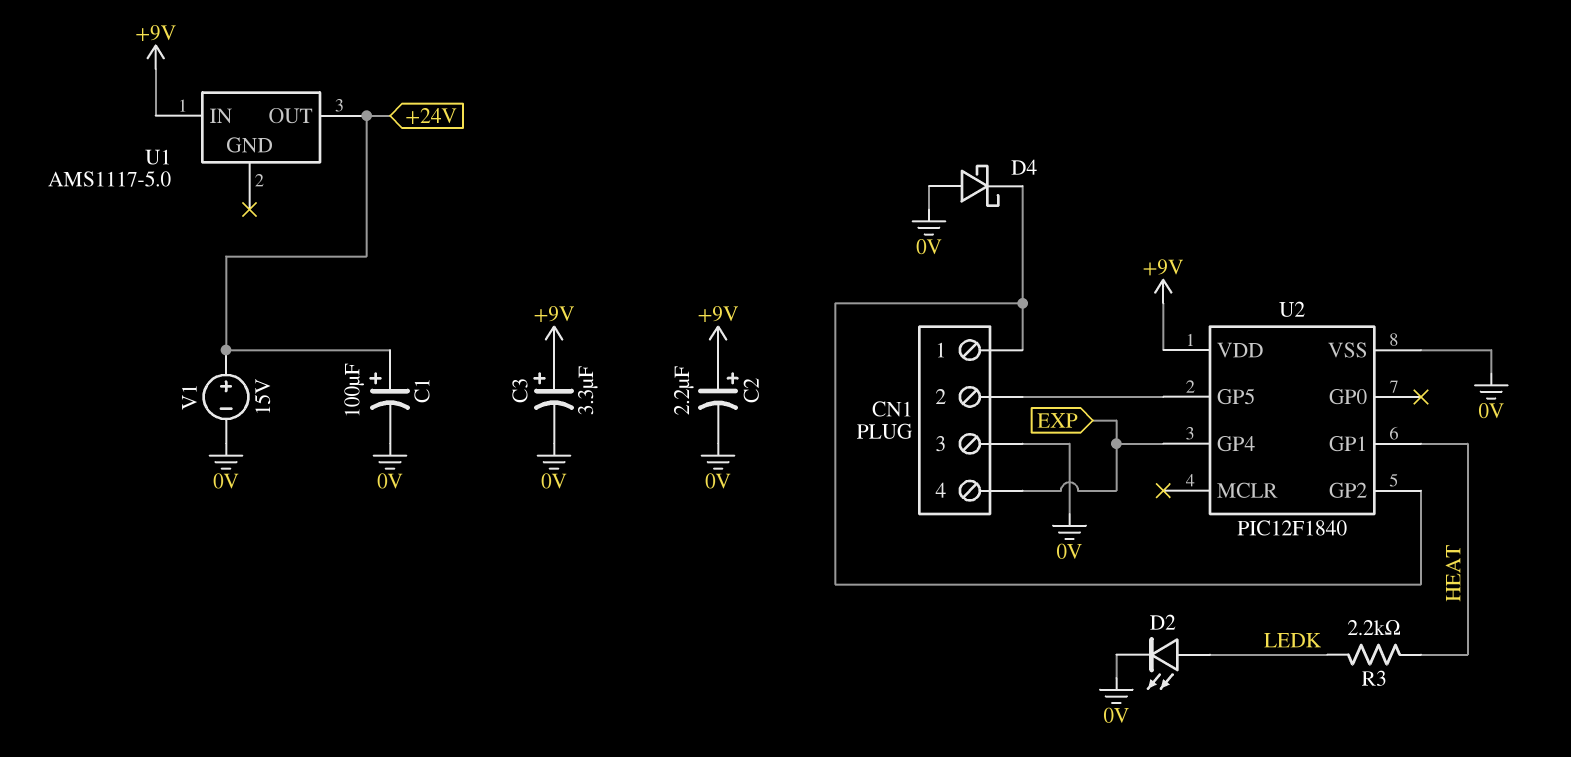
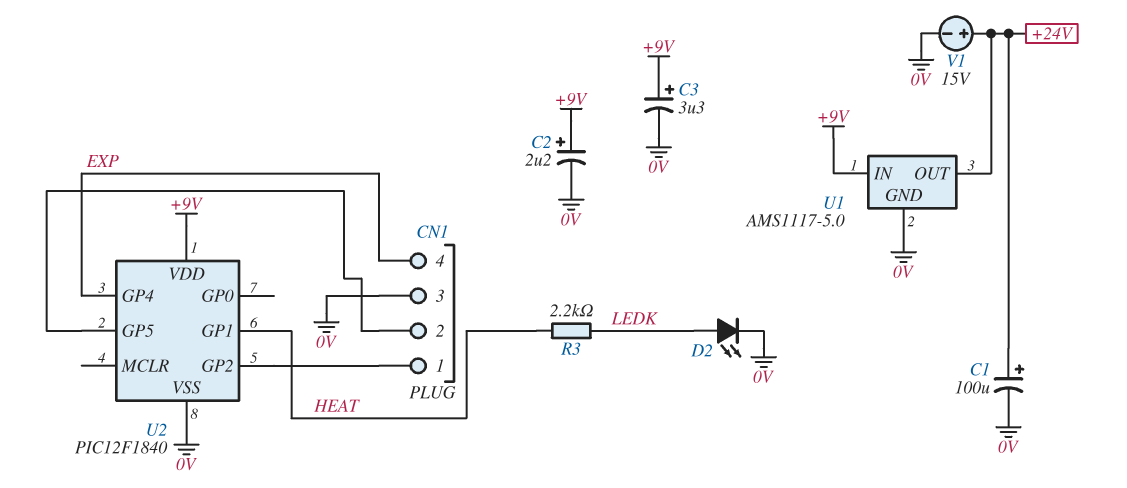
D4: schottky (A 0V, K CN1/1) -> none
U1 pin GND: none -> 0V

